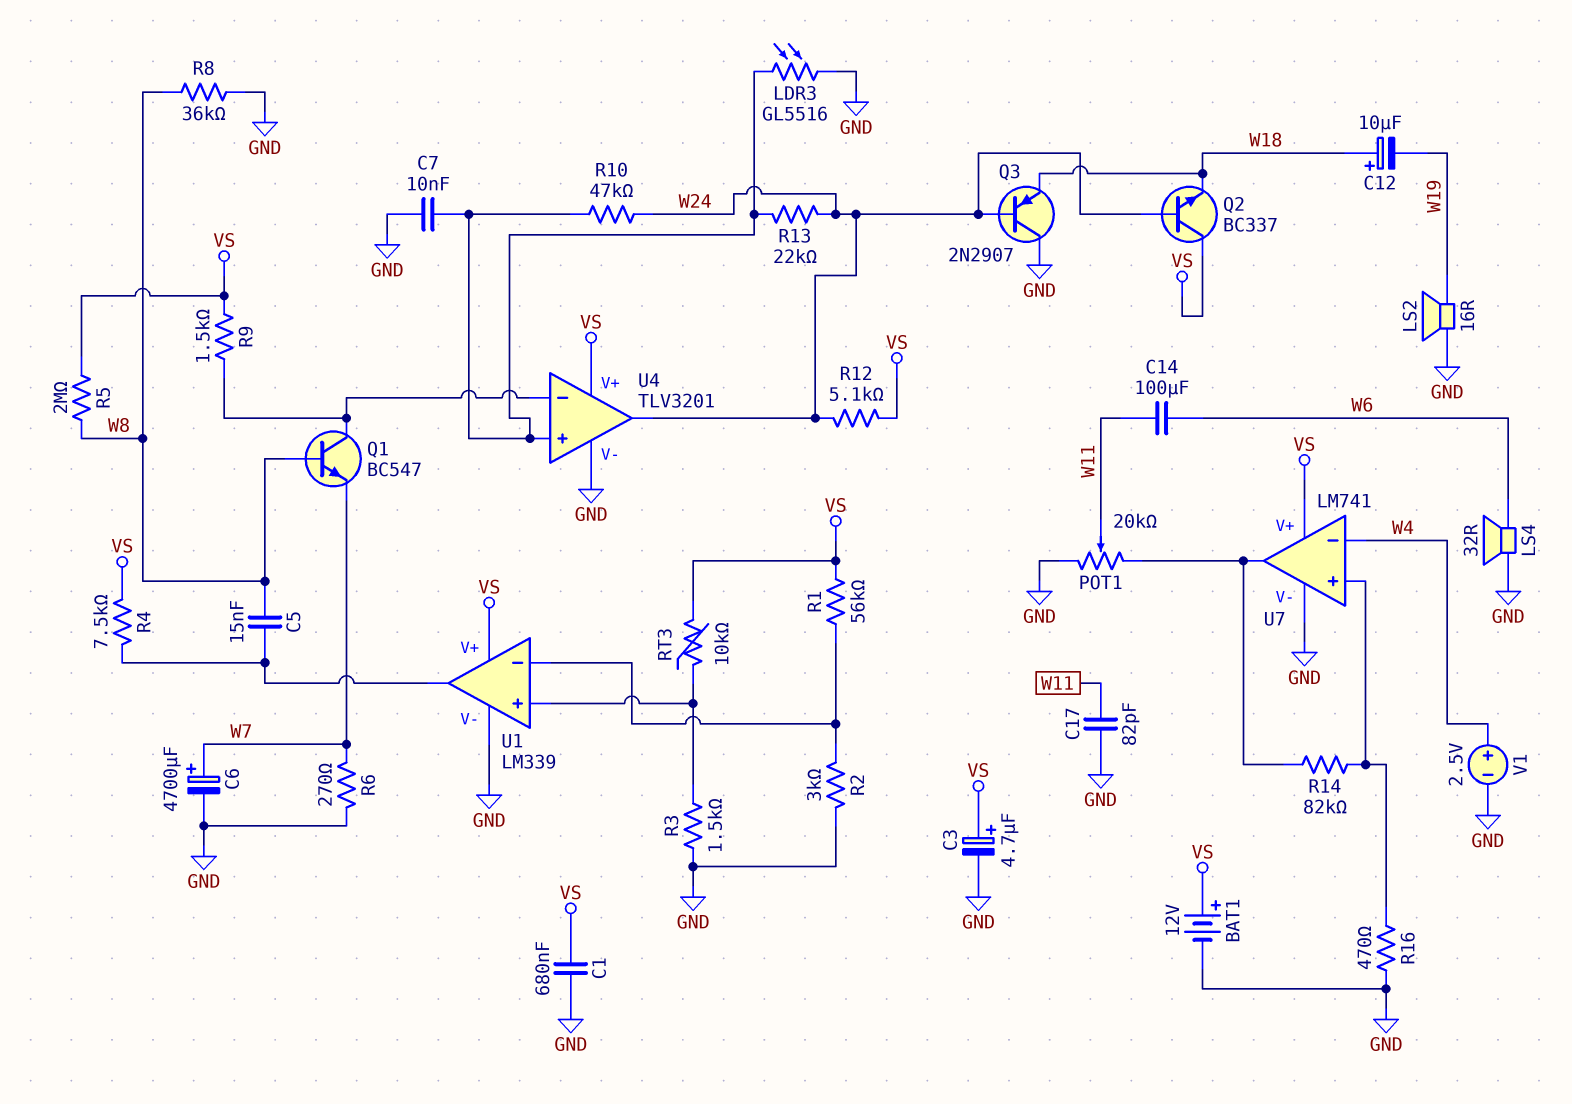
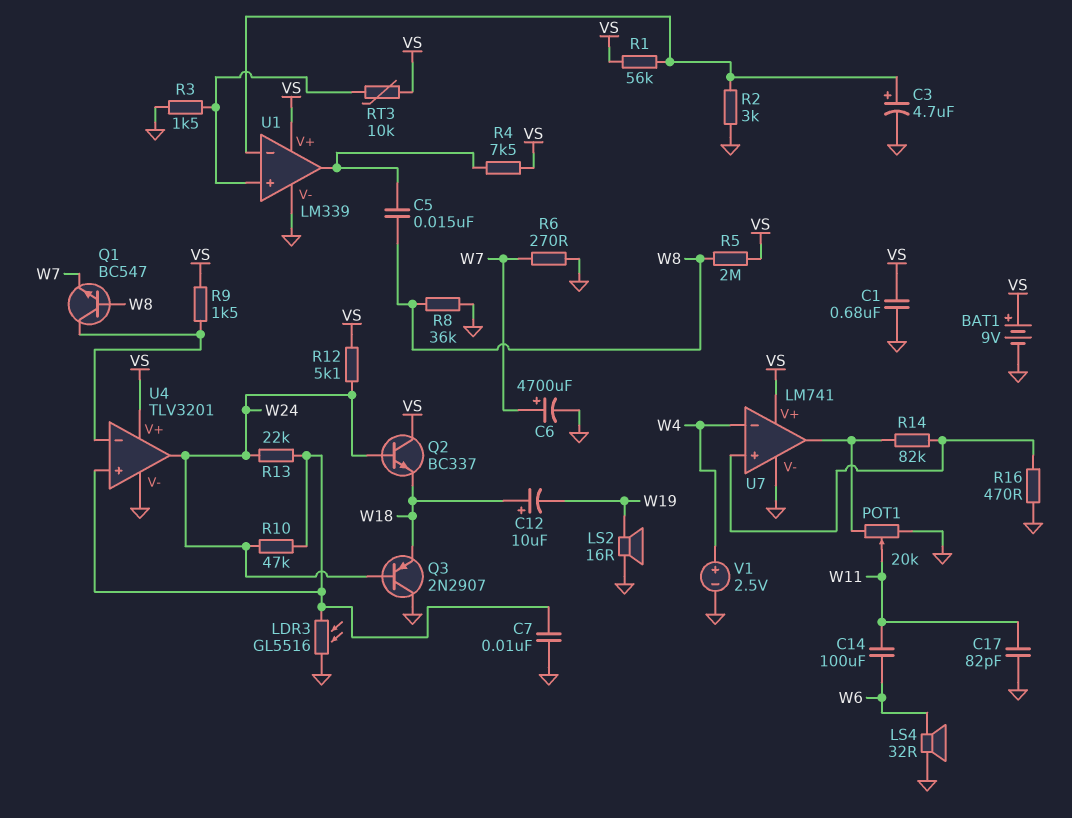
BAT1: 12V (plus VS, minus GND) -> 9V (plus VS, minus GND)
C3: 4.7uF (plus VS, minus GND) -> 4.7uF (plus U1/in-, minus GND)

